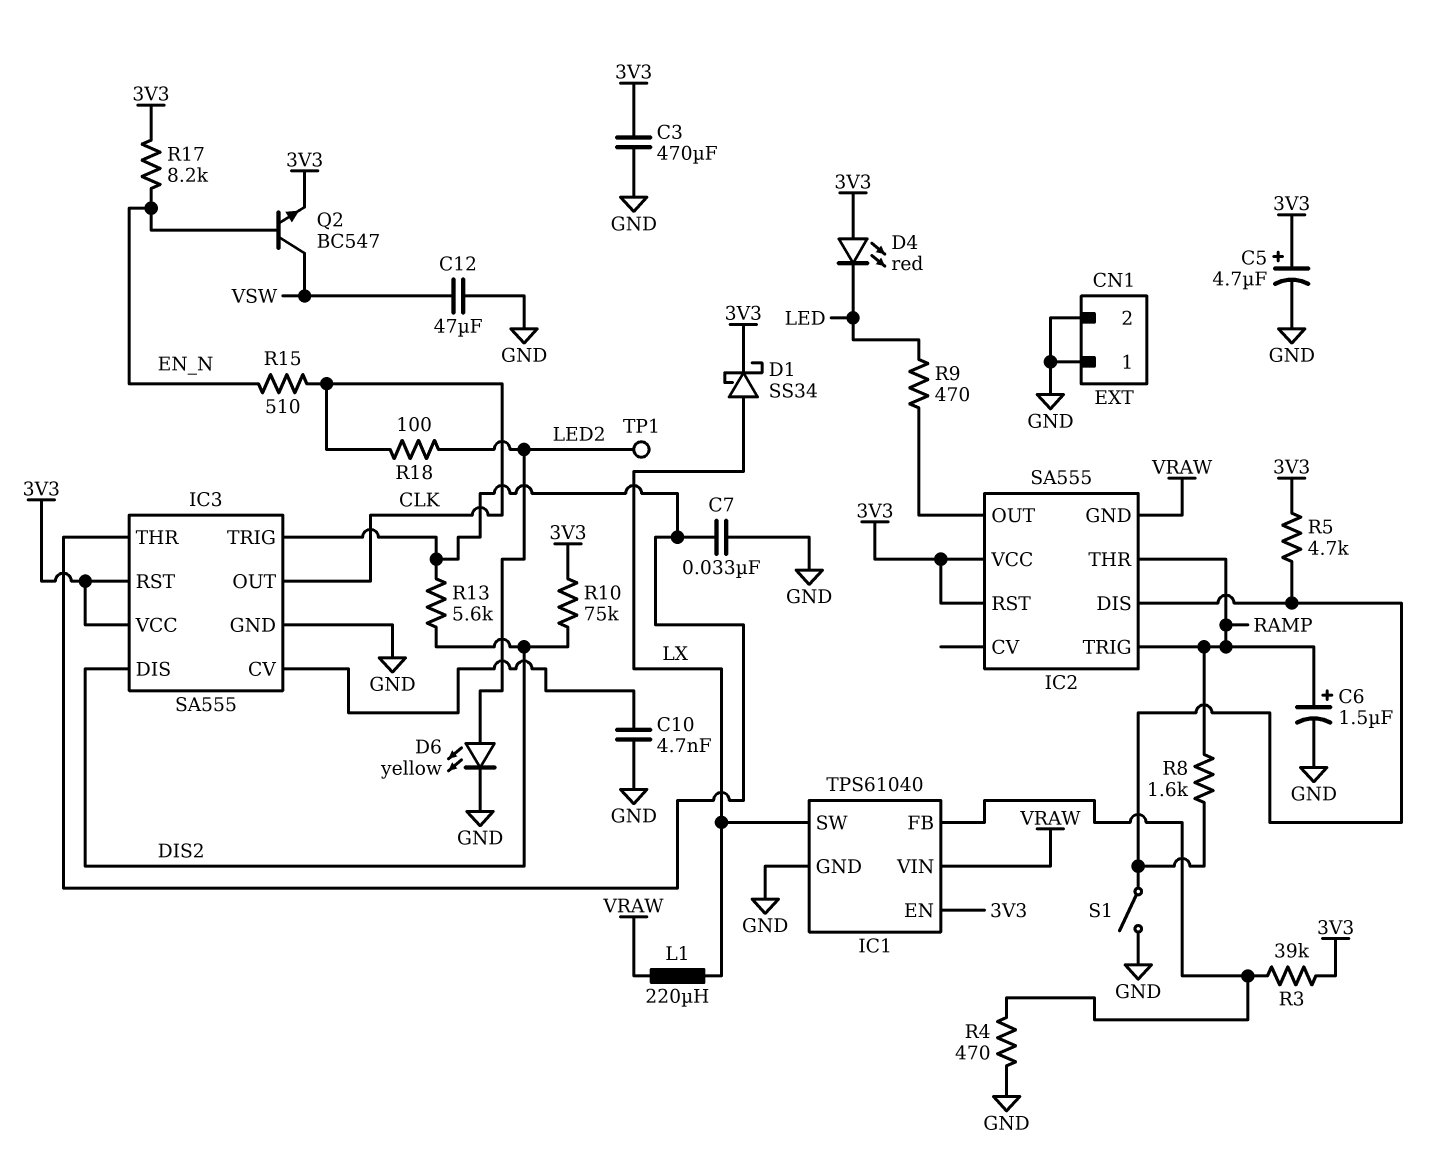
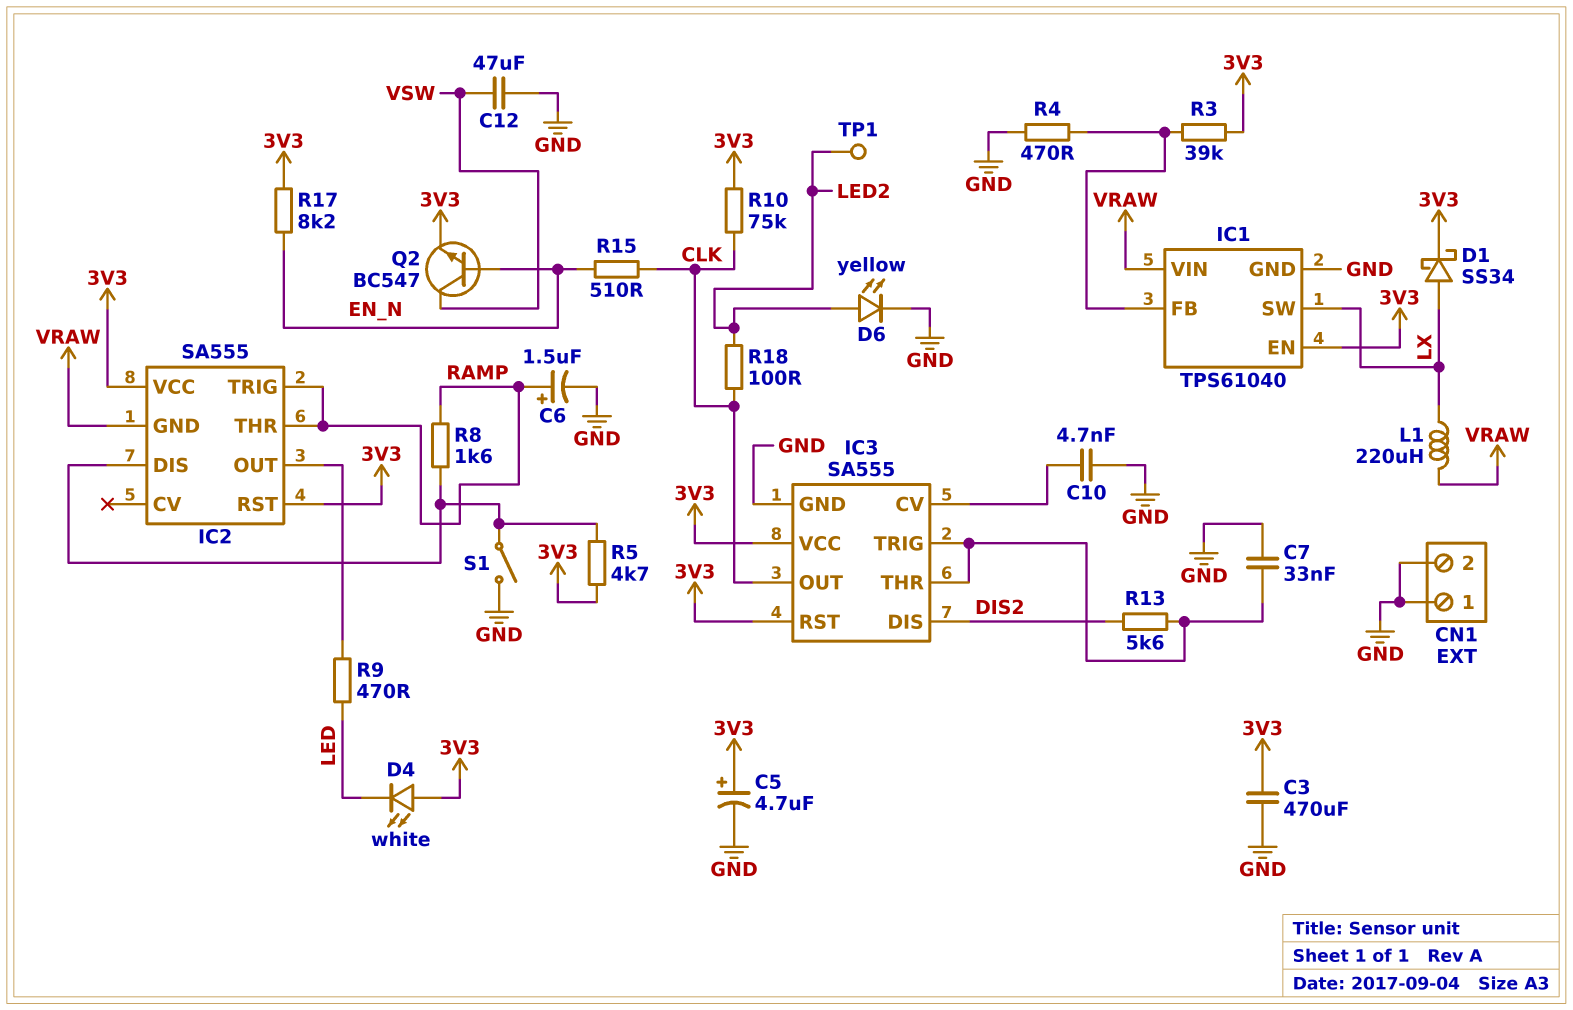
D4: LED red (A 3V3, K LED) -> LED white (A 3V3, K LED)
R10: 75k (3V3, DIS2) -> 75k (3V3, CLK)

